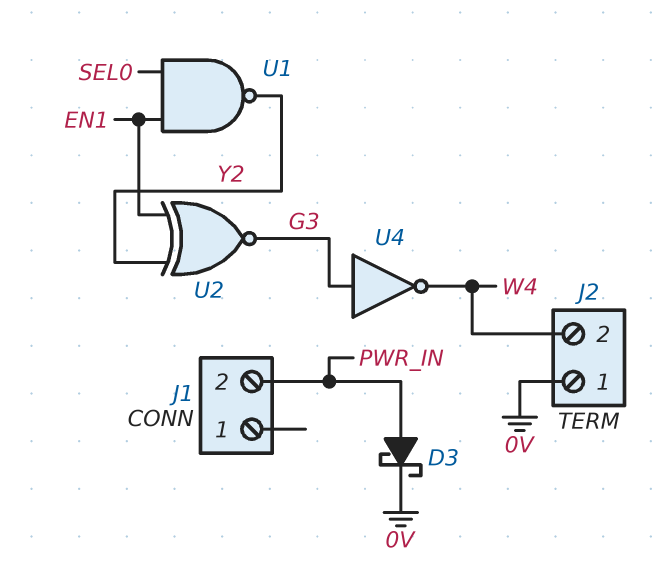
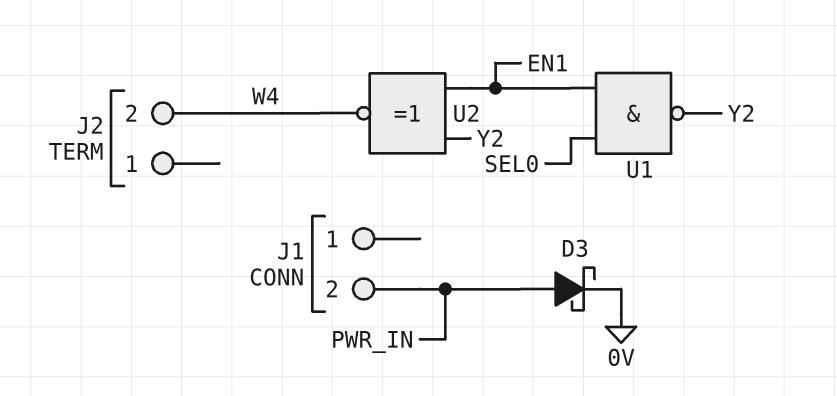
J2 pin 1: 0V -> none
U2: XNOR (in EN1, in Y2, out G3) -> XNOR (in EN1, in Y2, out W4)
U4: NOT (in G3, out W4) -> none

